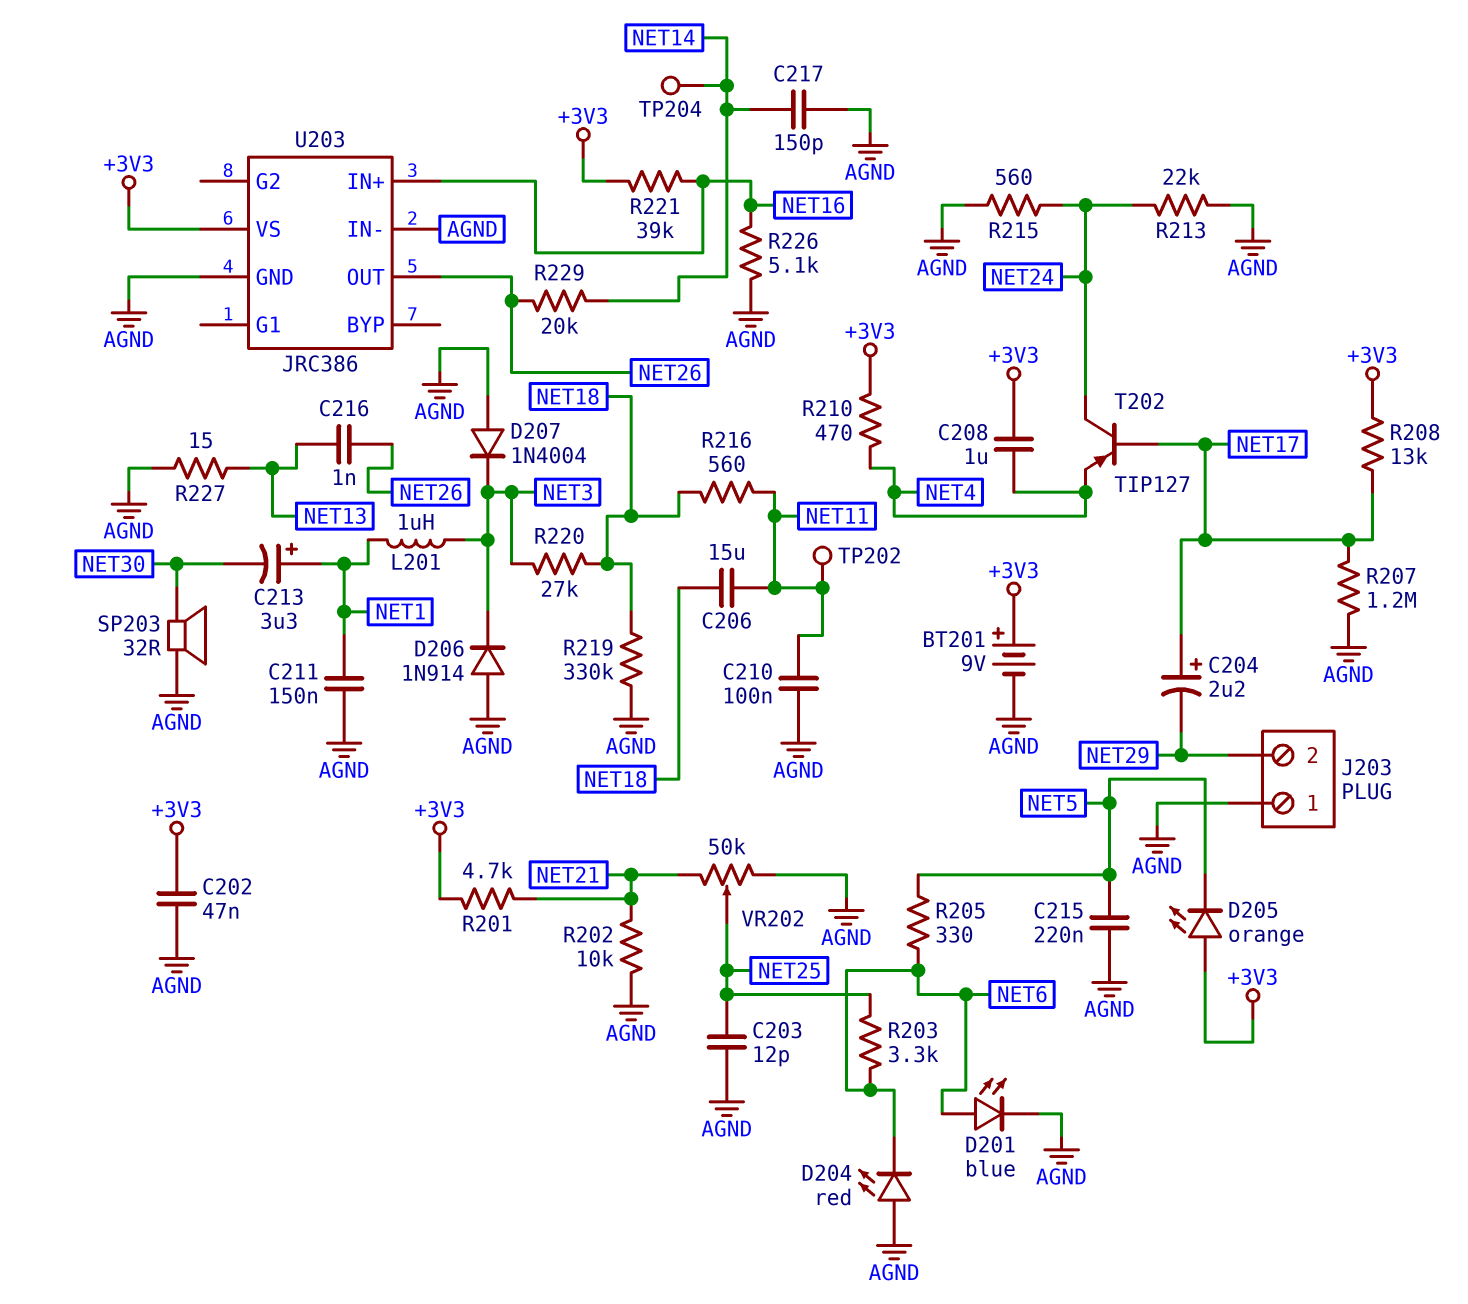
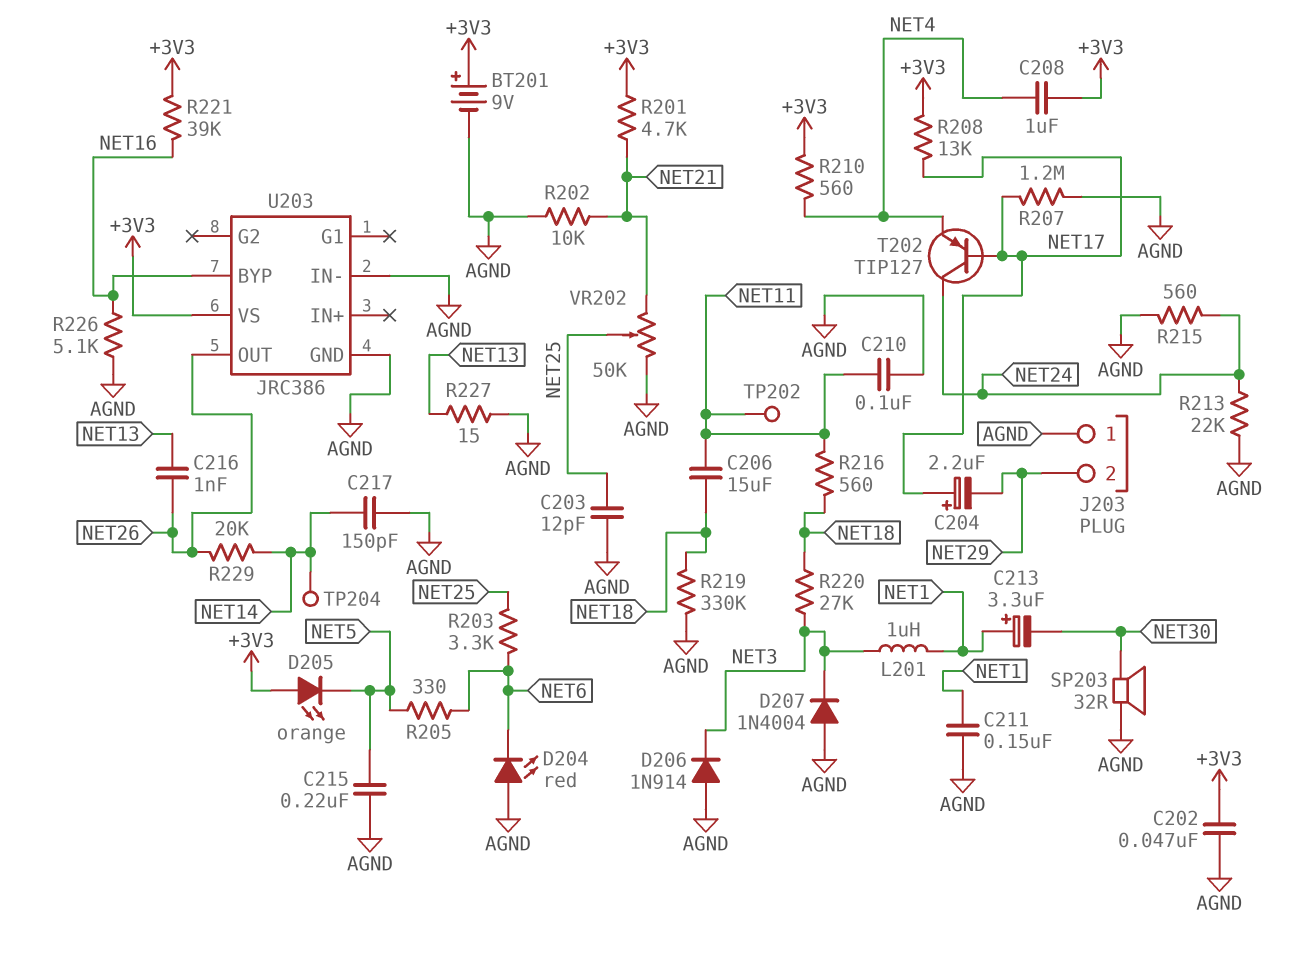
D201: LED blue (A NET6, K AGND) -> none
R210: 470 (+3V3, NET4) -> 560 (+3V3, NET4)
U203 pin BYP: none -> NET16
U203 pin IN+: NET16 -> none

